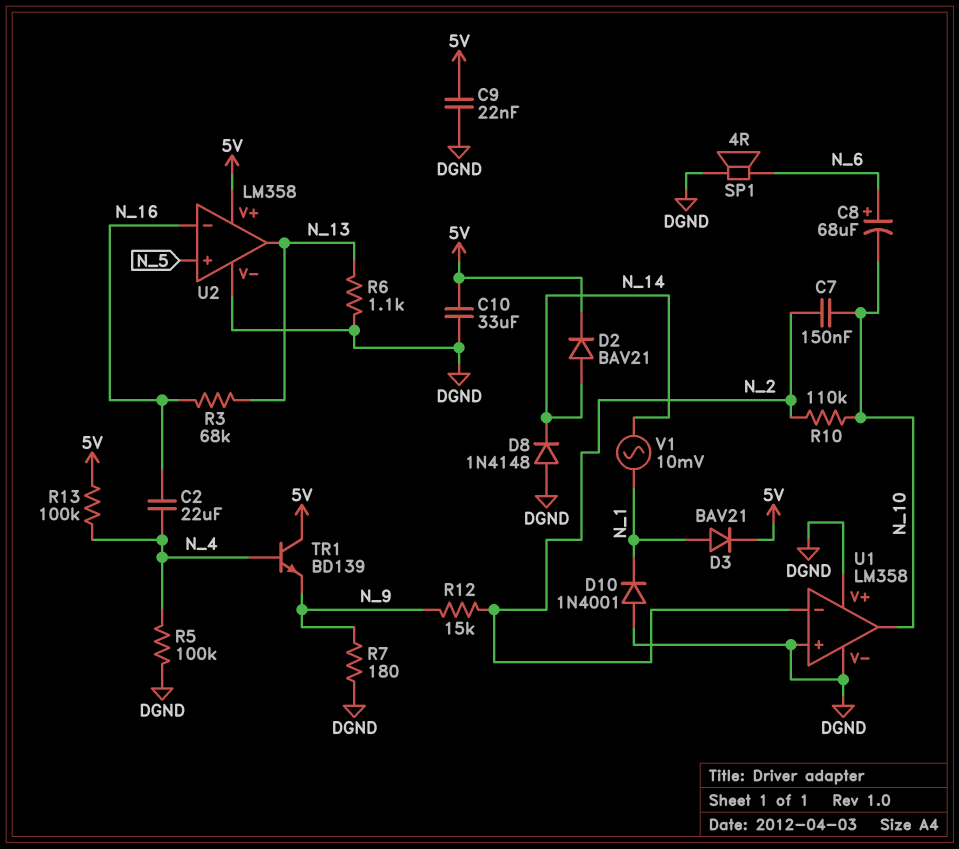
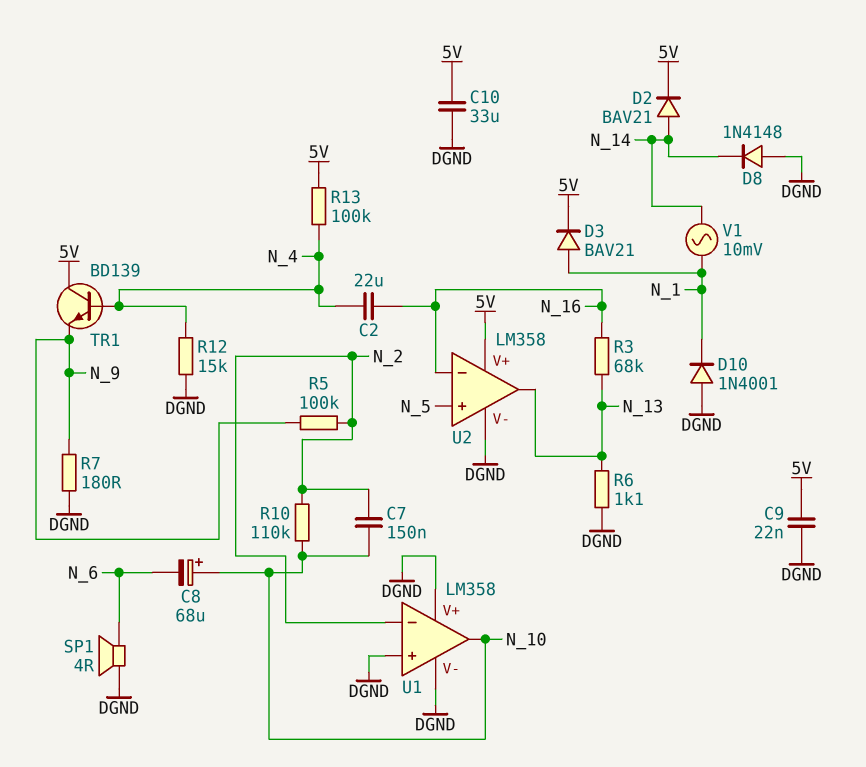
C8: 68uF (plus N_6, minus N_10) -> 68uF (plus N_10, minus N_6)
R5: 100k (DGND, N_4) -> 100k (N_2, N_9)
R12: 15k (N_2, N_9) -> 15k (DGND, N_4)

